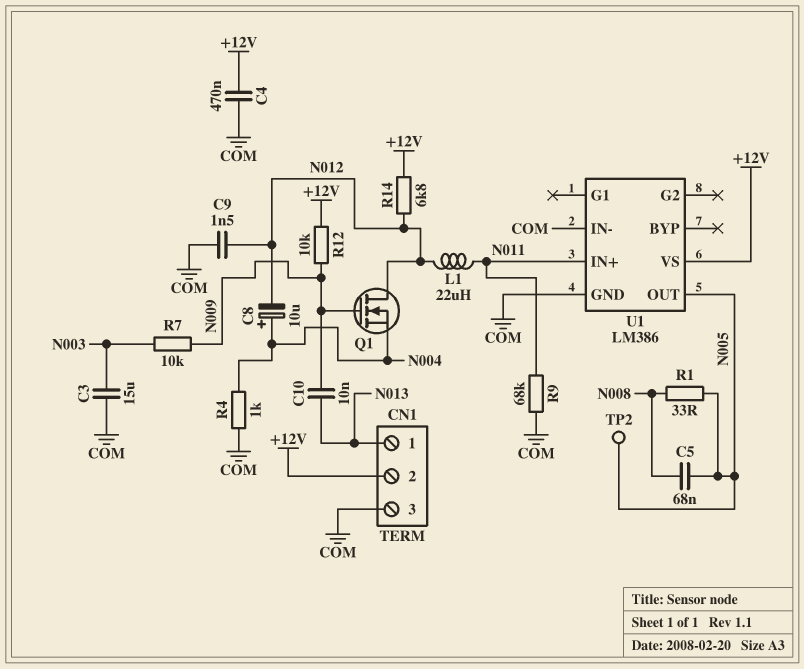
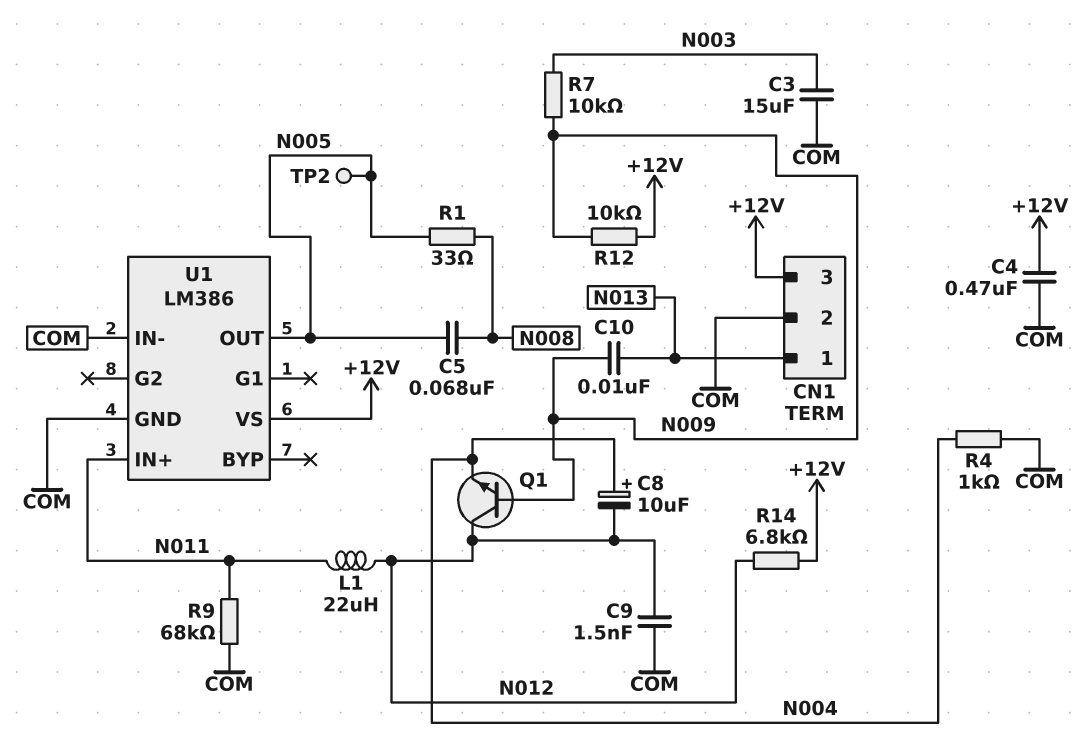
CN1 pin 2: +12V -> COM
CN1 pin 3: COM -> +12V
Q1: NMOS (G N009, D N012, S N004) -> NPN (B N009, C N012, E N004)

